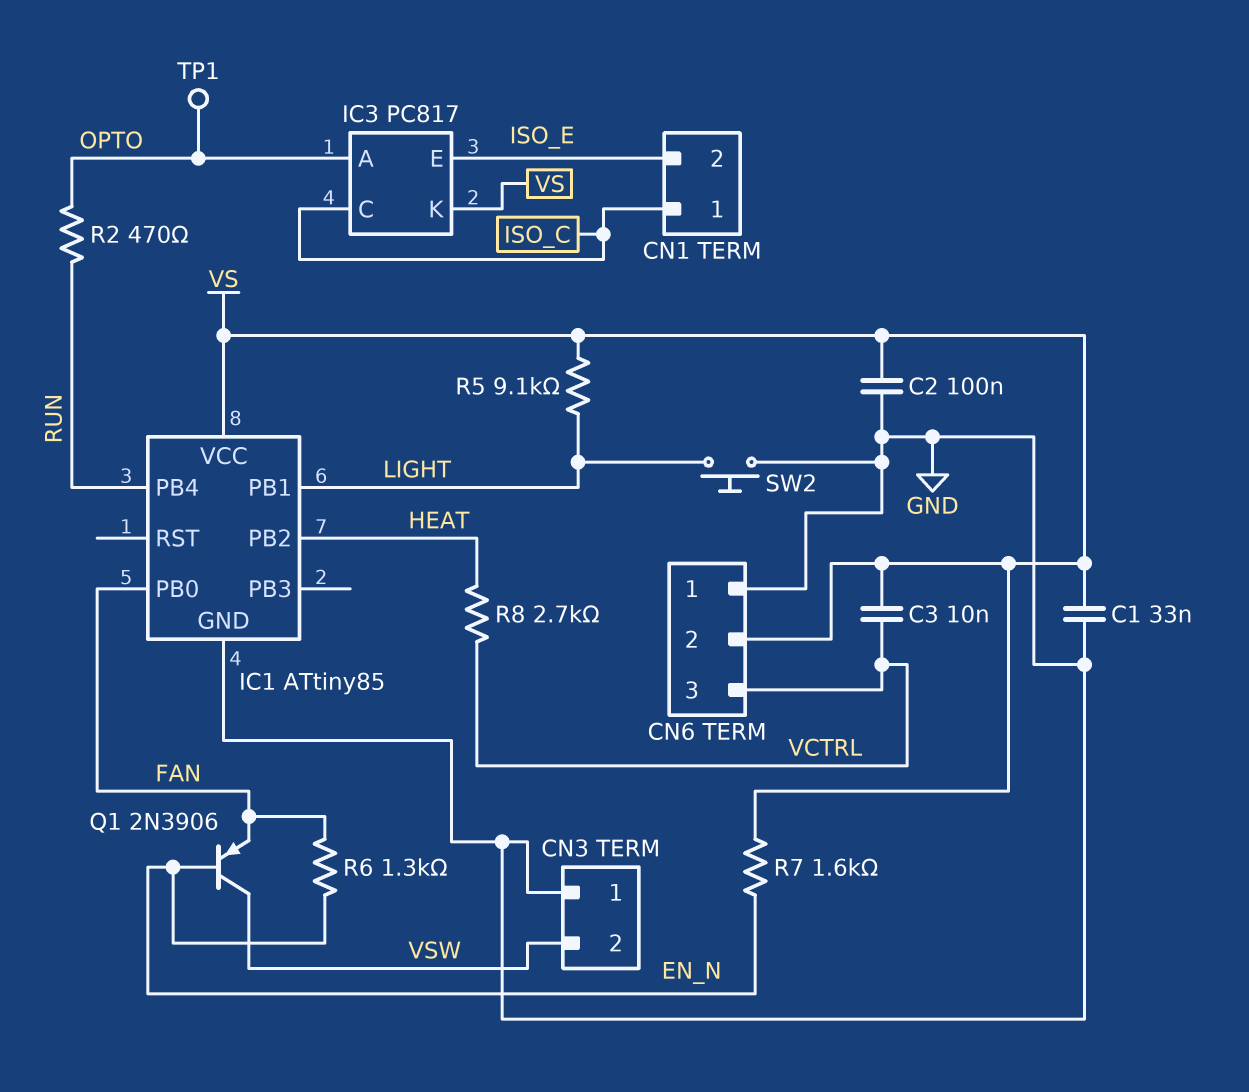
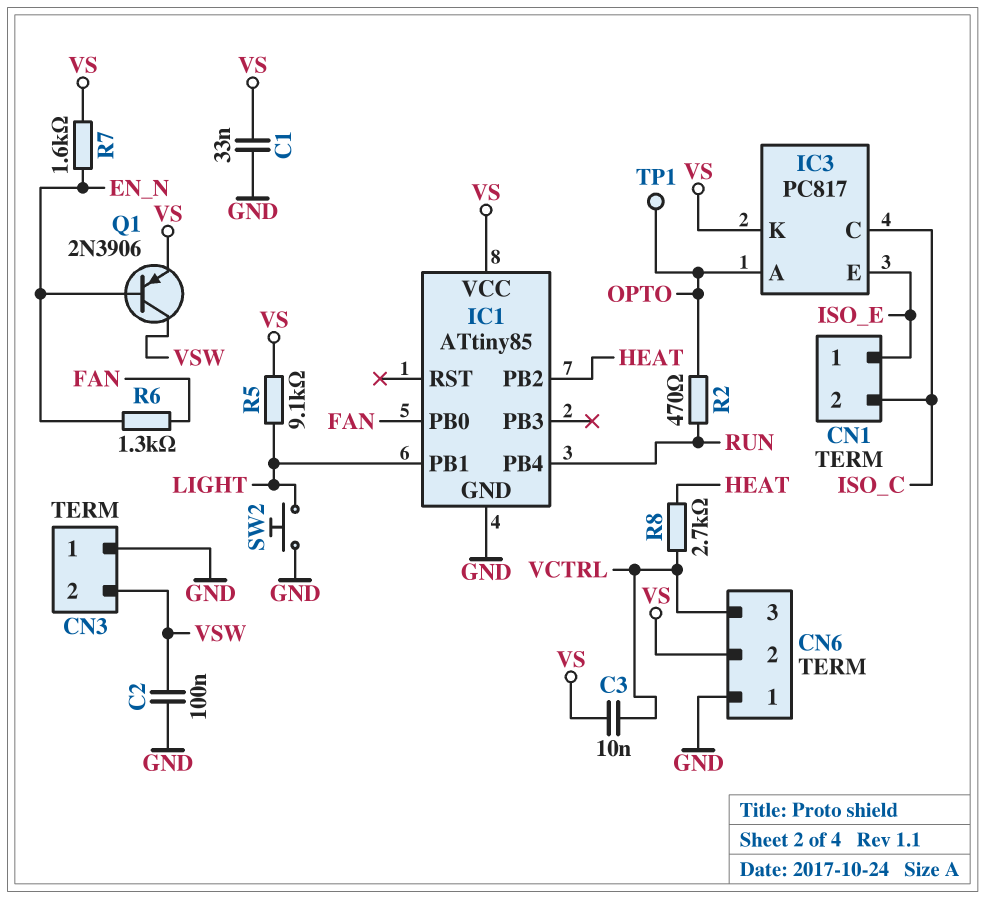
C2: 100nF (GND, VS) -> 100nF (GND, VSW)
CN1 pin 1: ISO_C -> ISO_E
CN1 pin 2: ISO_E -> ISO_C
Q1: PNP 2N3906 (B EN_N, C VSW, E FAN) -> PNP 2N3906 (B EN_N, C VSW, E VS)

